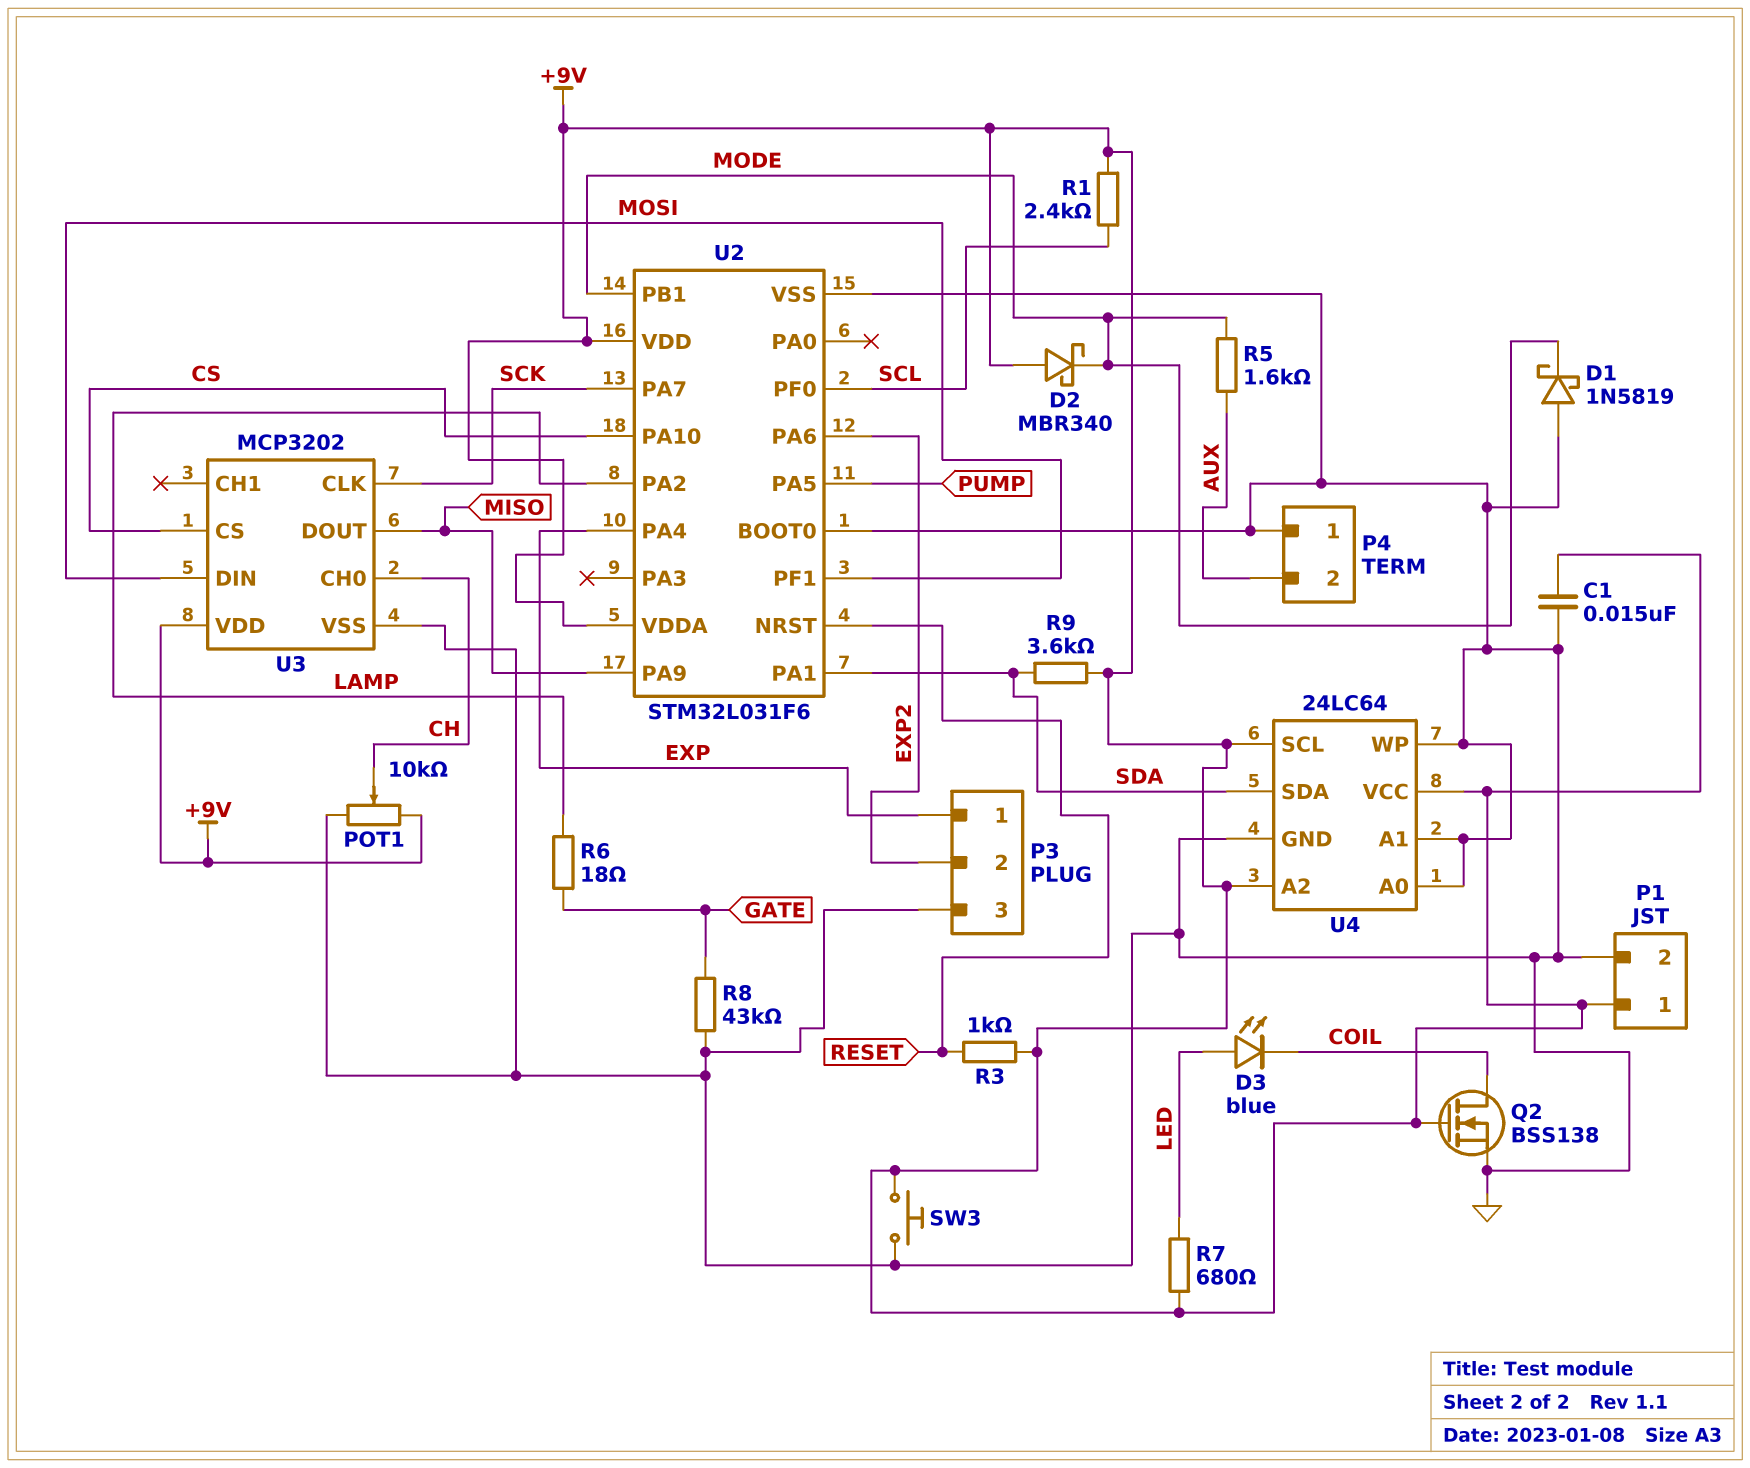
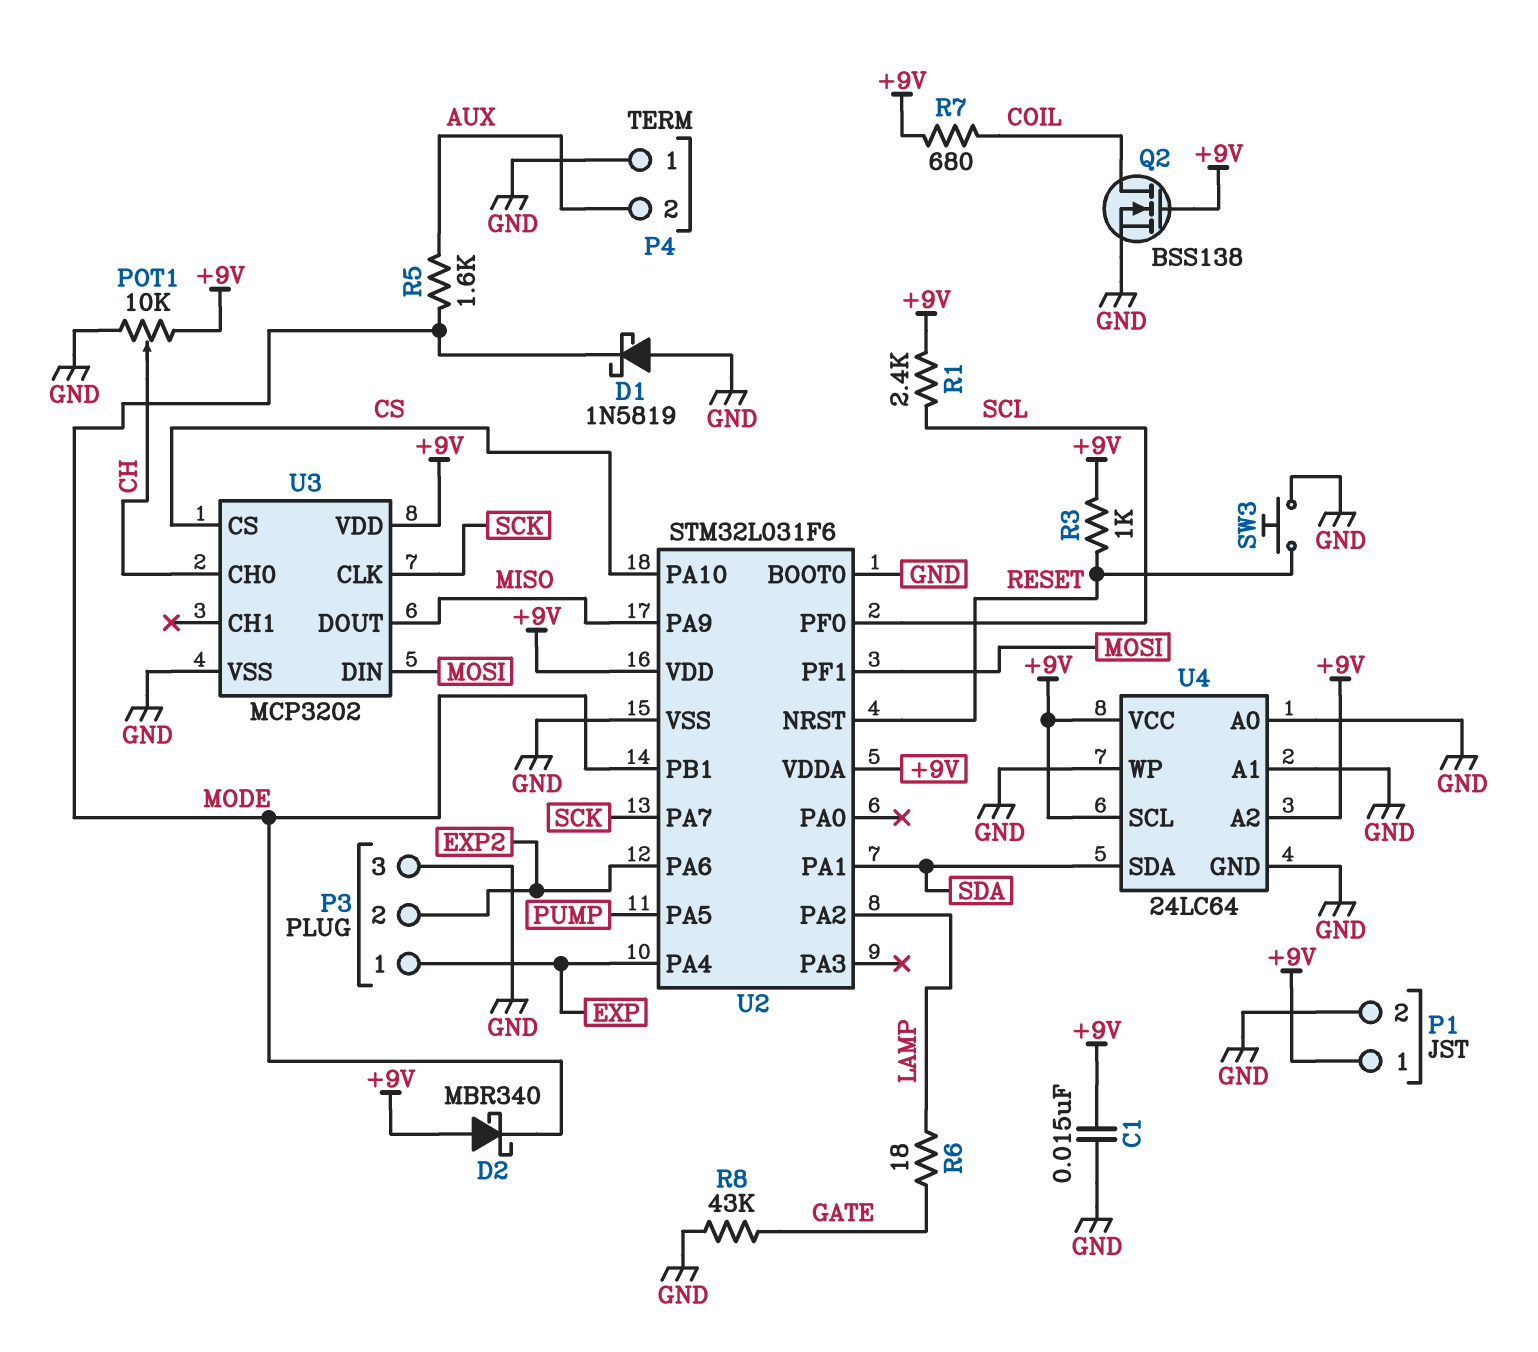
D3: LED blue (A LED, K COIL) -> none
R7: 680 (+9V, LED) -> 680 (+9V, COIL)
R9: 3.6k (+9V, SDA) -> none
SW3: button (+9V, GND) -> button (GND, RESET)

